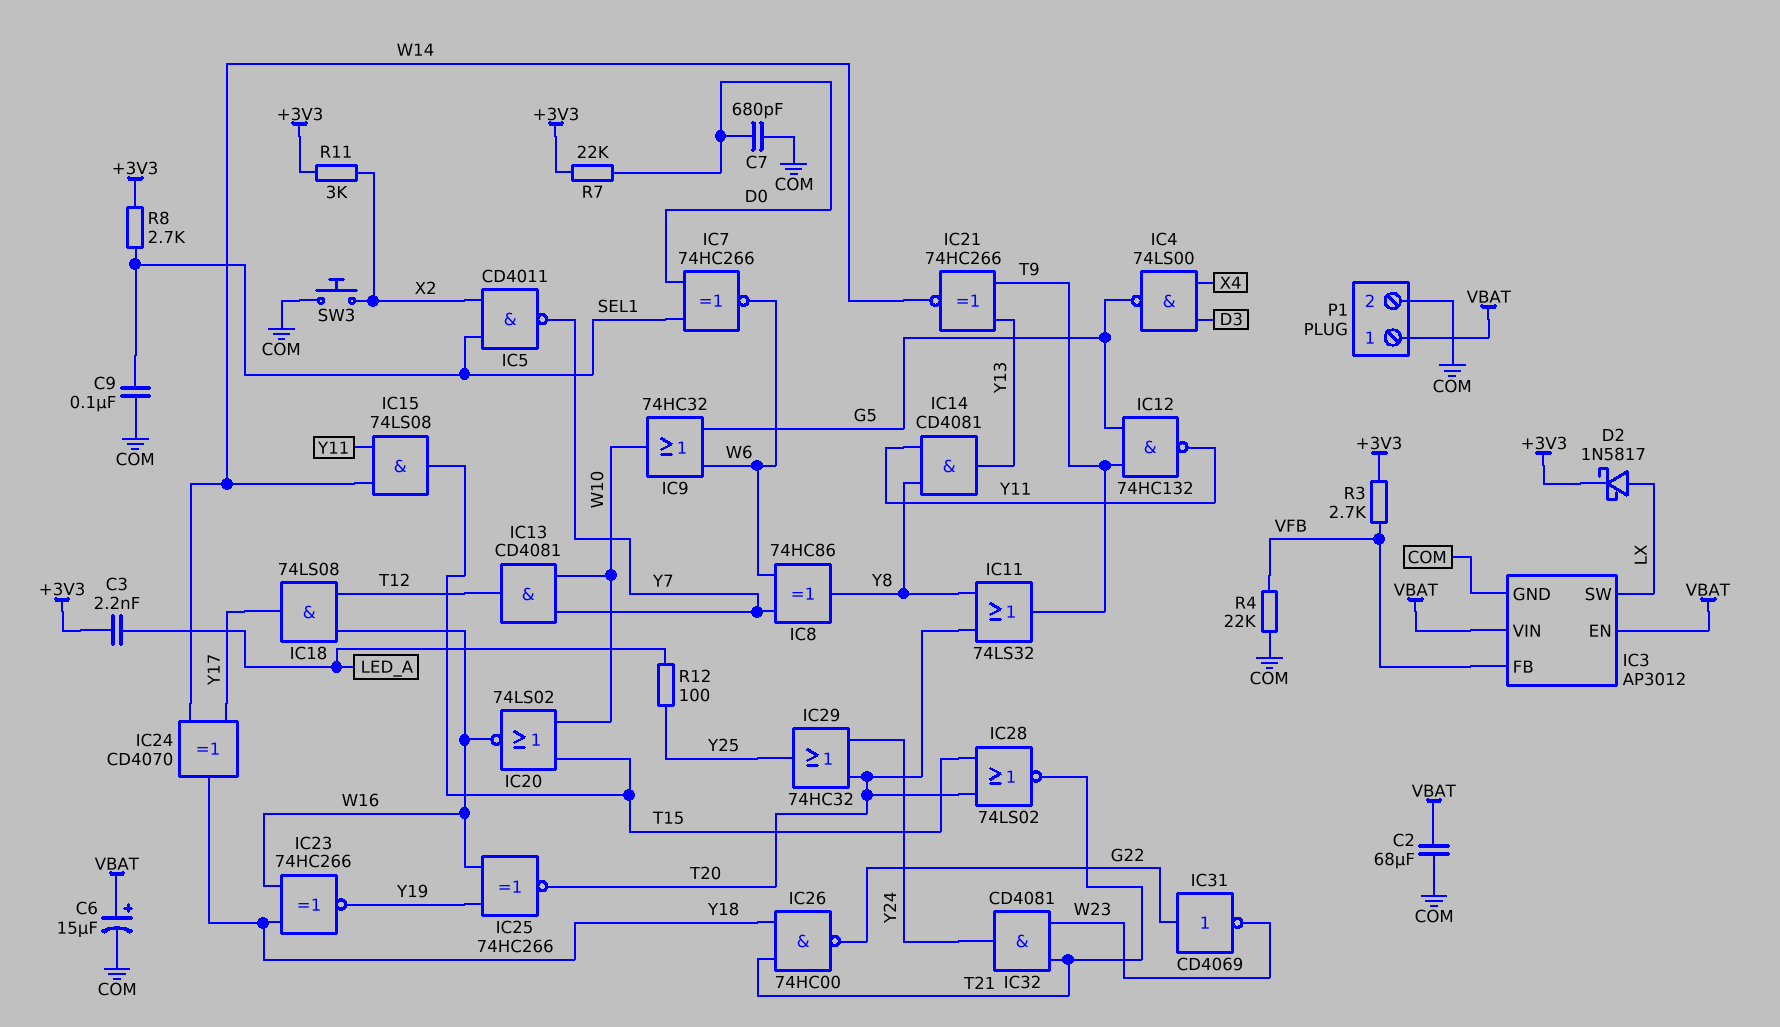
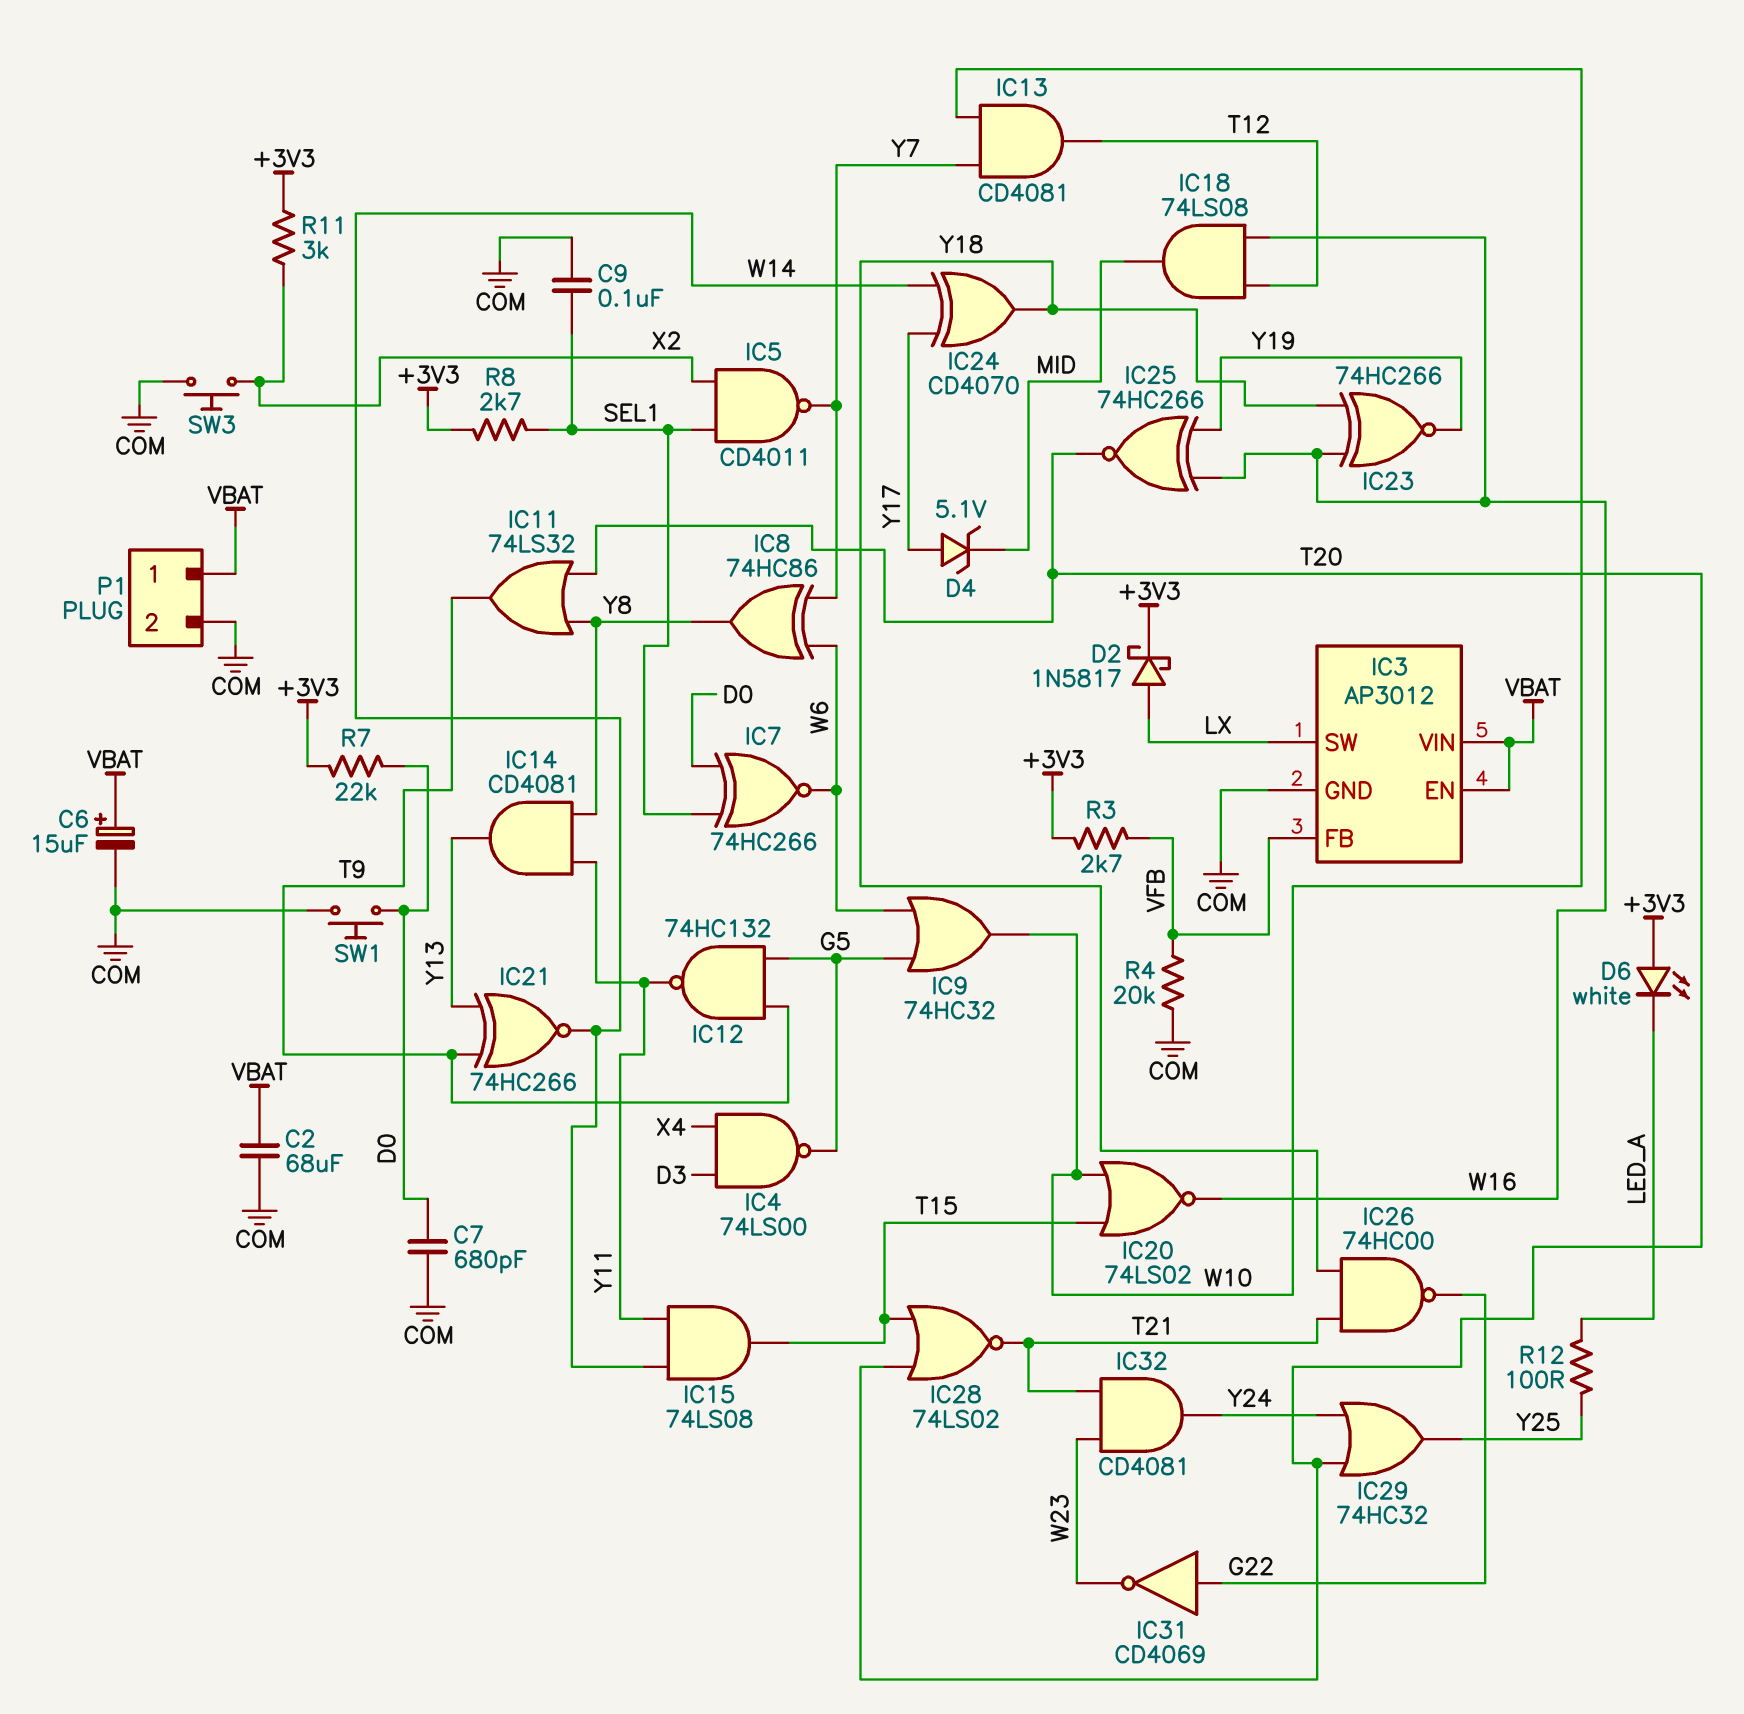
C3: 2.2nF (+3V3, LED_A) -> none
D4: none -> zener 5.1V (A Y17, K MID)
D6: none -> LED white (A +3V3, K LED_A)
IC18: AND 74LS08 (in T12, in W16, out Y17) -> AND 74LS08 (in T12, in W16, out MID)
R4: 22k (COM, VFB) -> 20k (COM, VFB)
SW1: none -> button (COM, D0)

